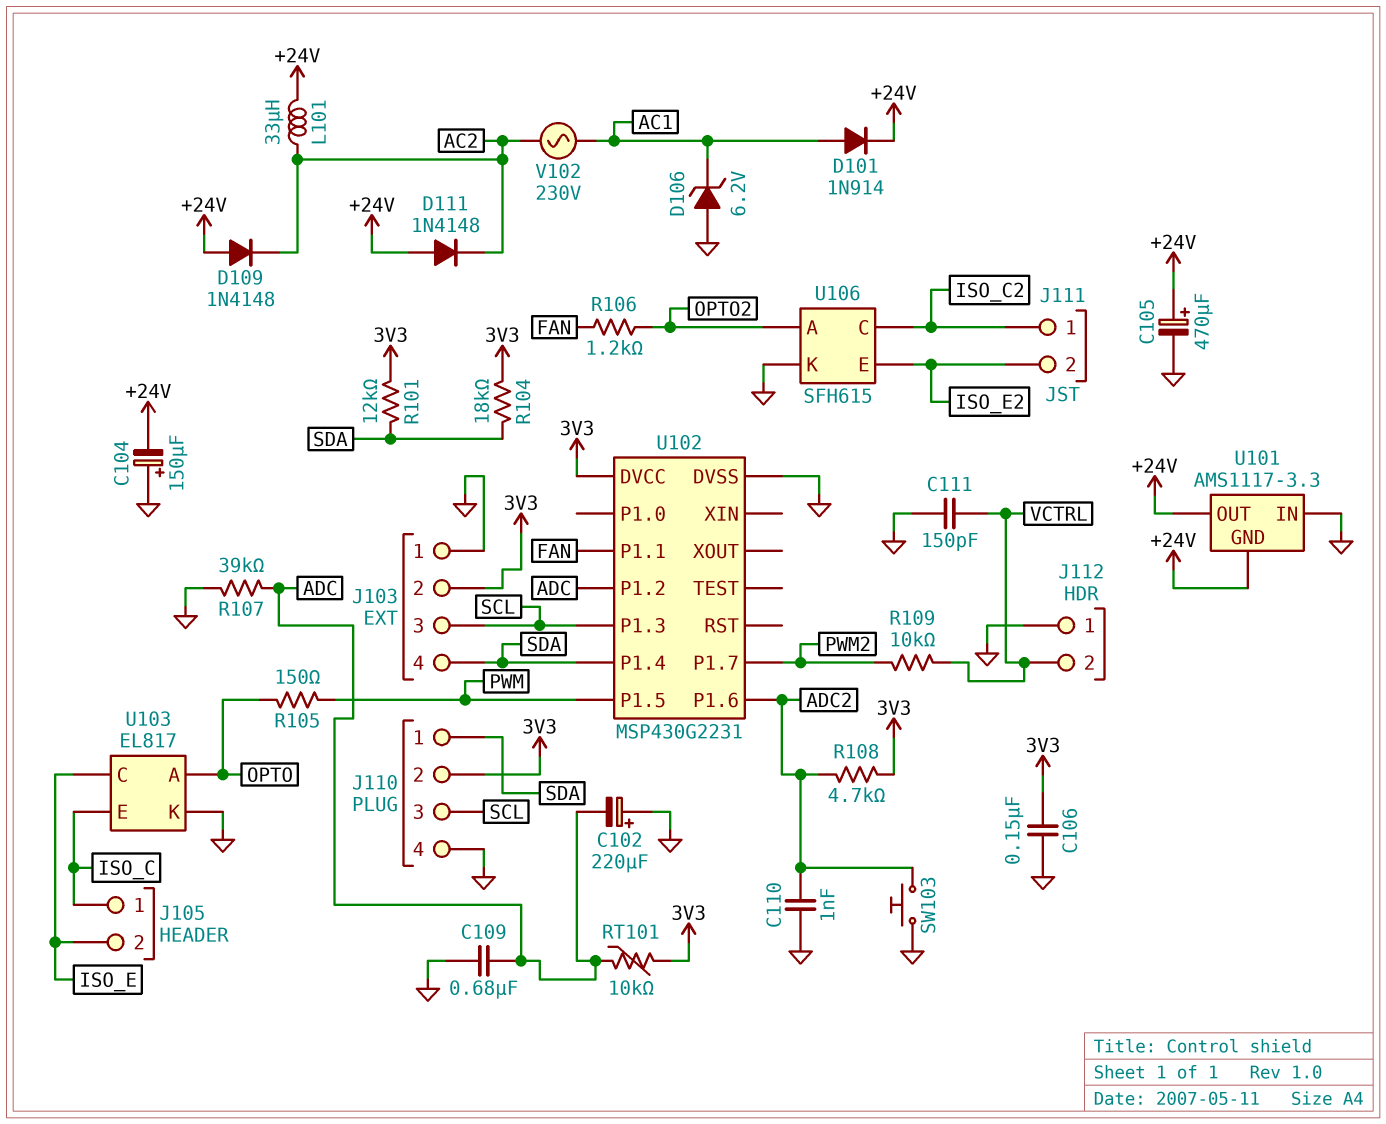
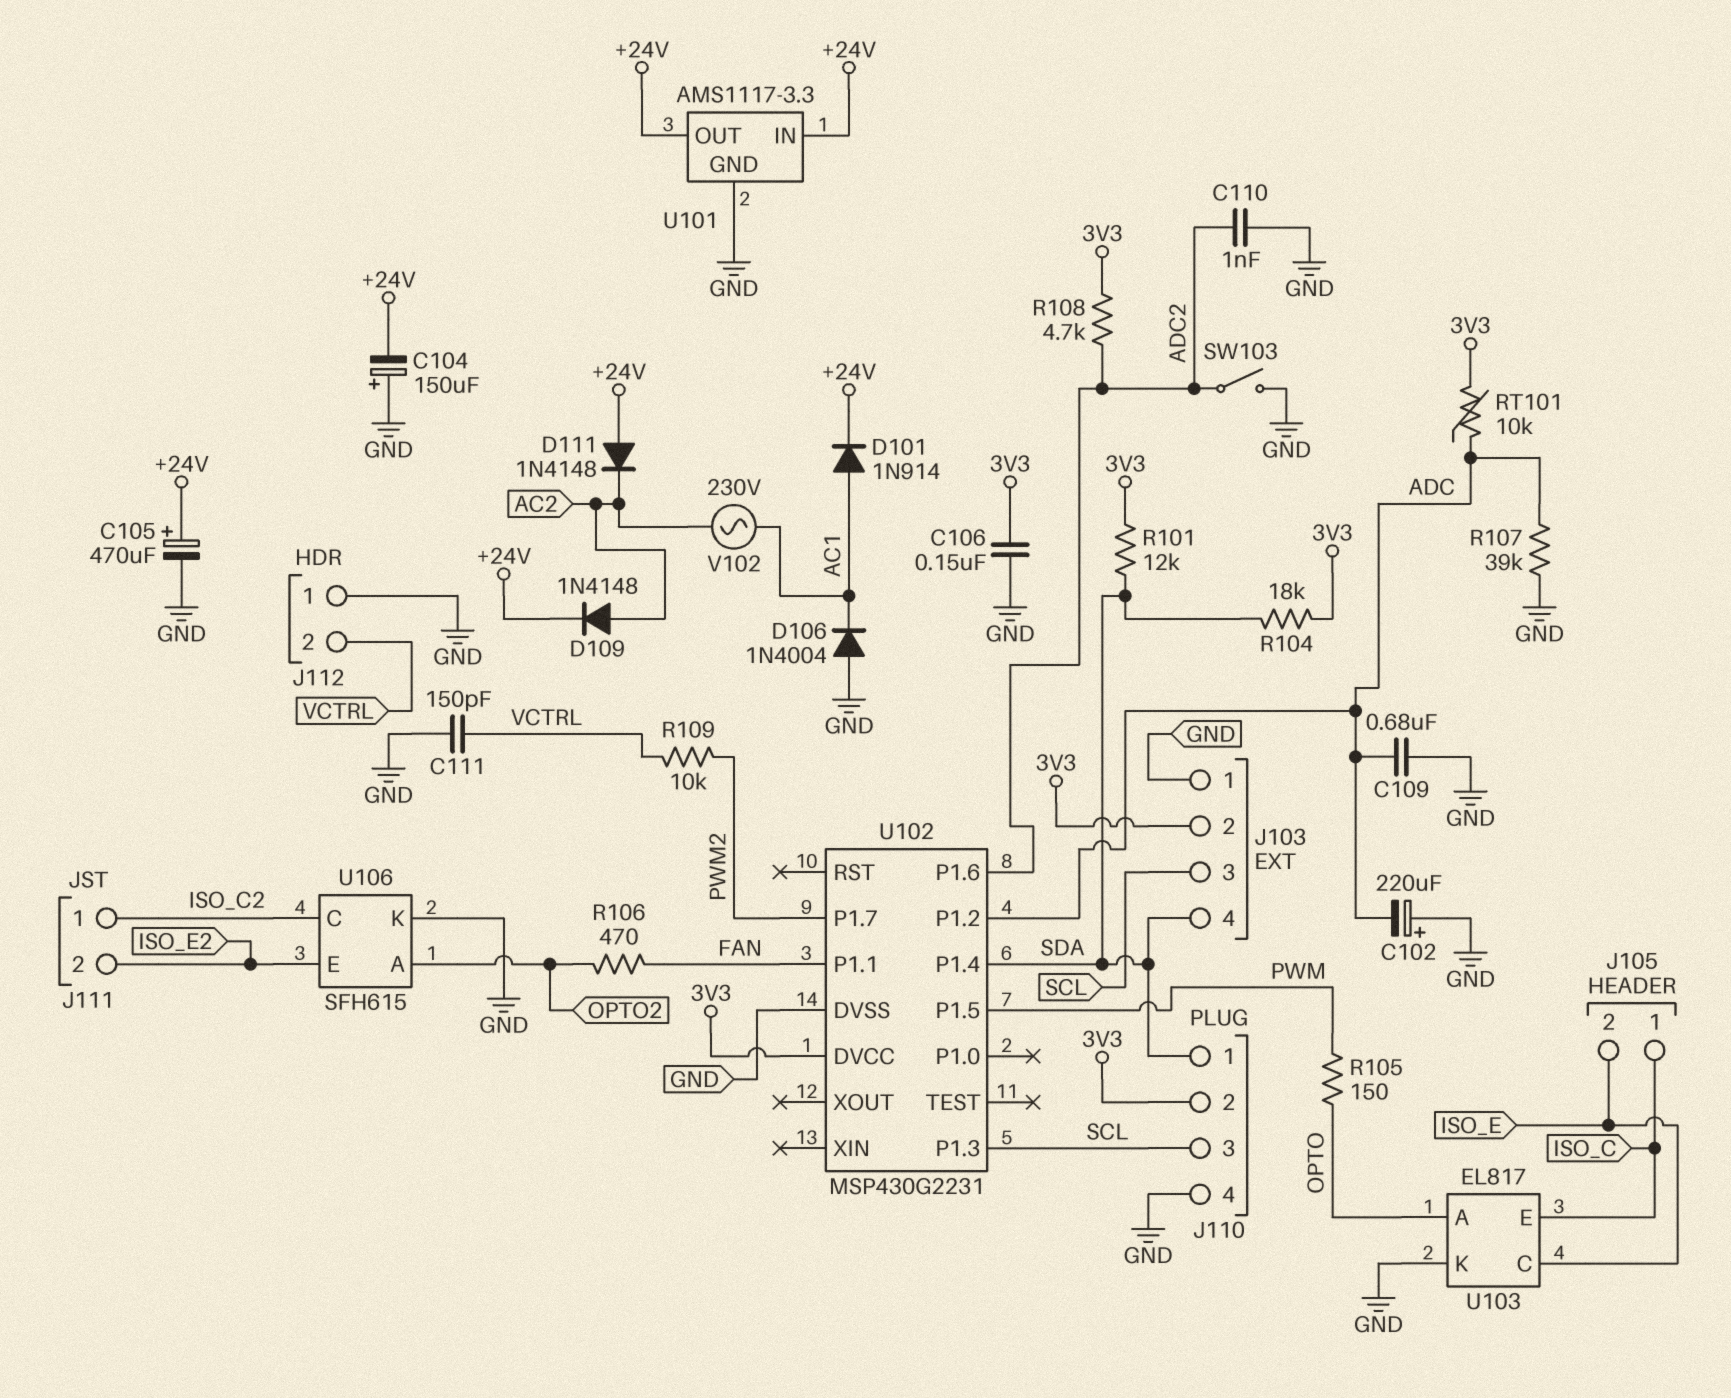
D106: zener 6.2V (A GND, K AC1) -> diode 1N4004 (A GND, K AC1)
D109: diode 1N4148 (A +24V, K AC2) -> diode 1N4148 (A AC2, K +24V)
L101: 33uH (+24V, AC2) -> none
R106: 1.2k (FAN, OPTO2) -> 470 (FAN, OPTO2)
SW103: button (ADC2, GND) -> switch (ADC2, GND)
U101 pin GND: +24V -> GND
U101 pin IN: GND -> +24V

